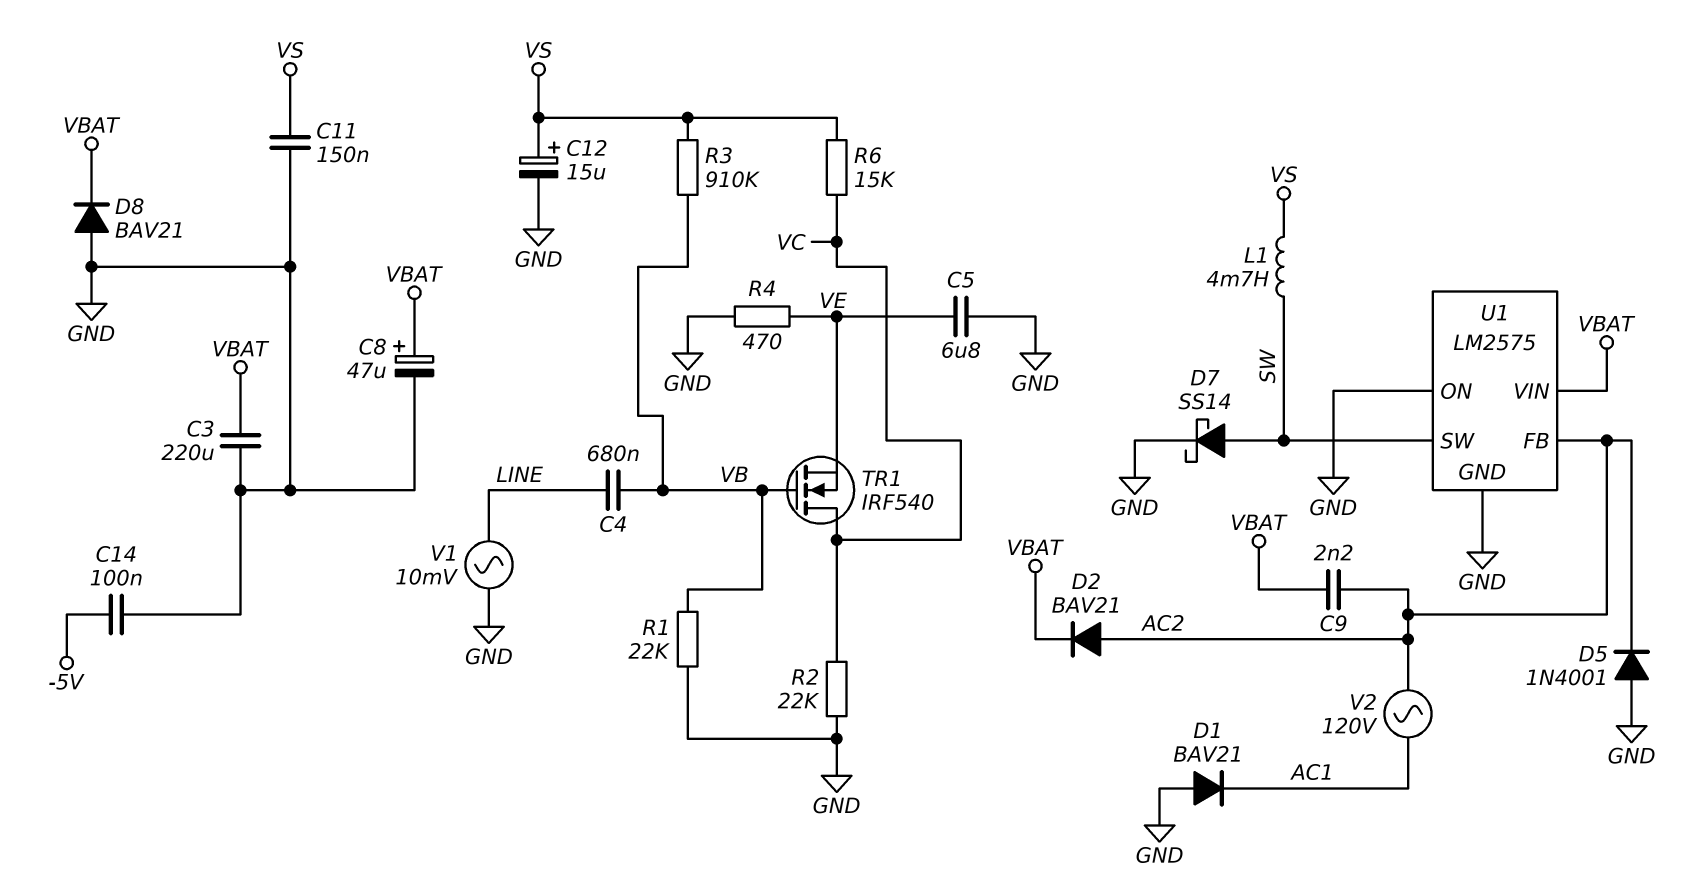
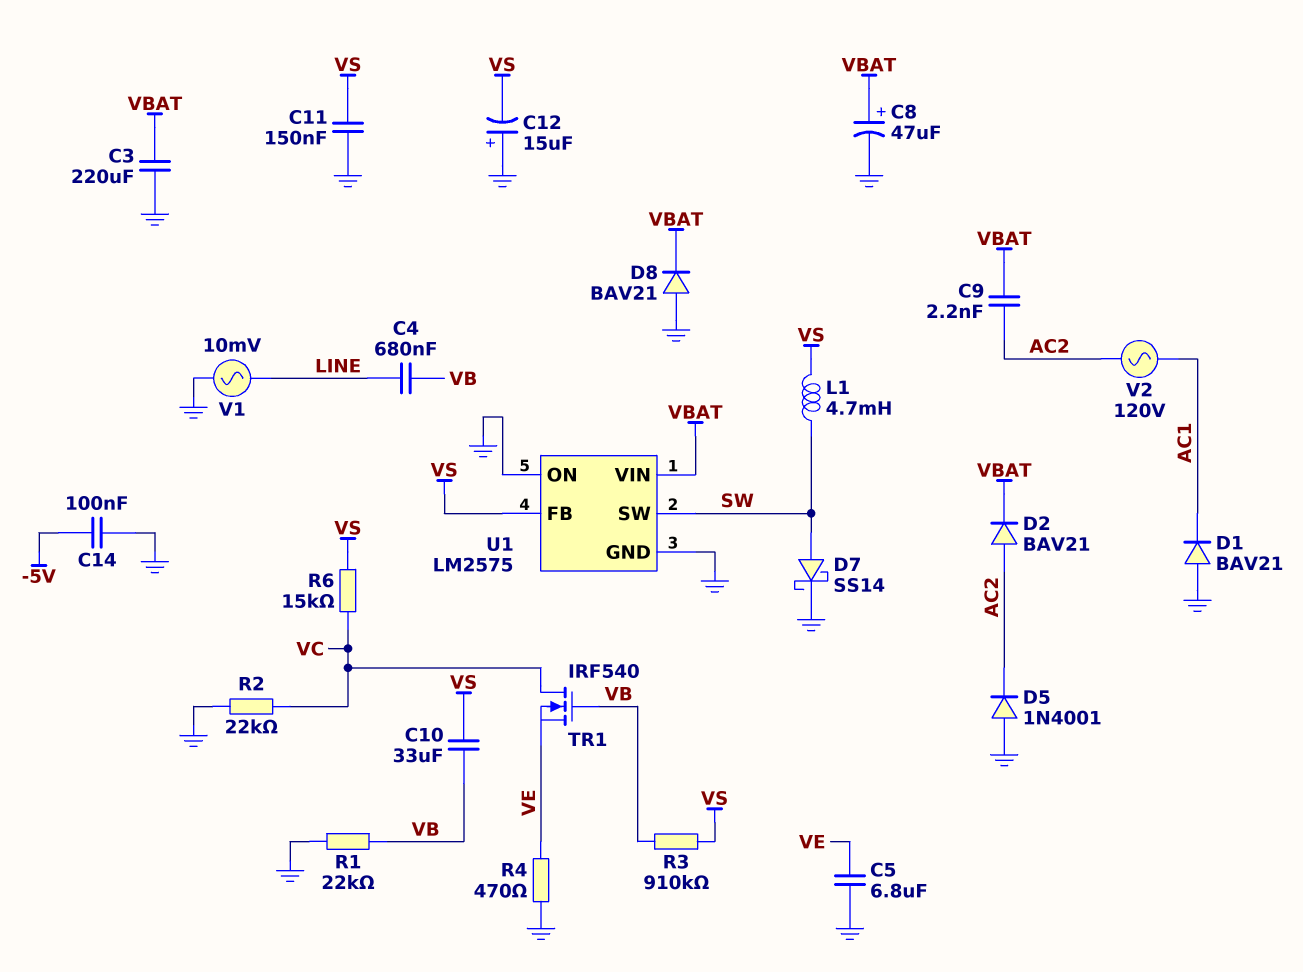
C10: none -> 33uF (VB, VS)
C12: 15uF (plus VS, minus GND) -> 15uF (plus GND, minus VS)
U1 pin FB: AC2 -> VS

